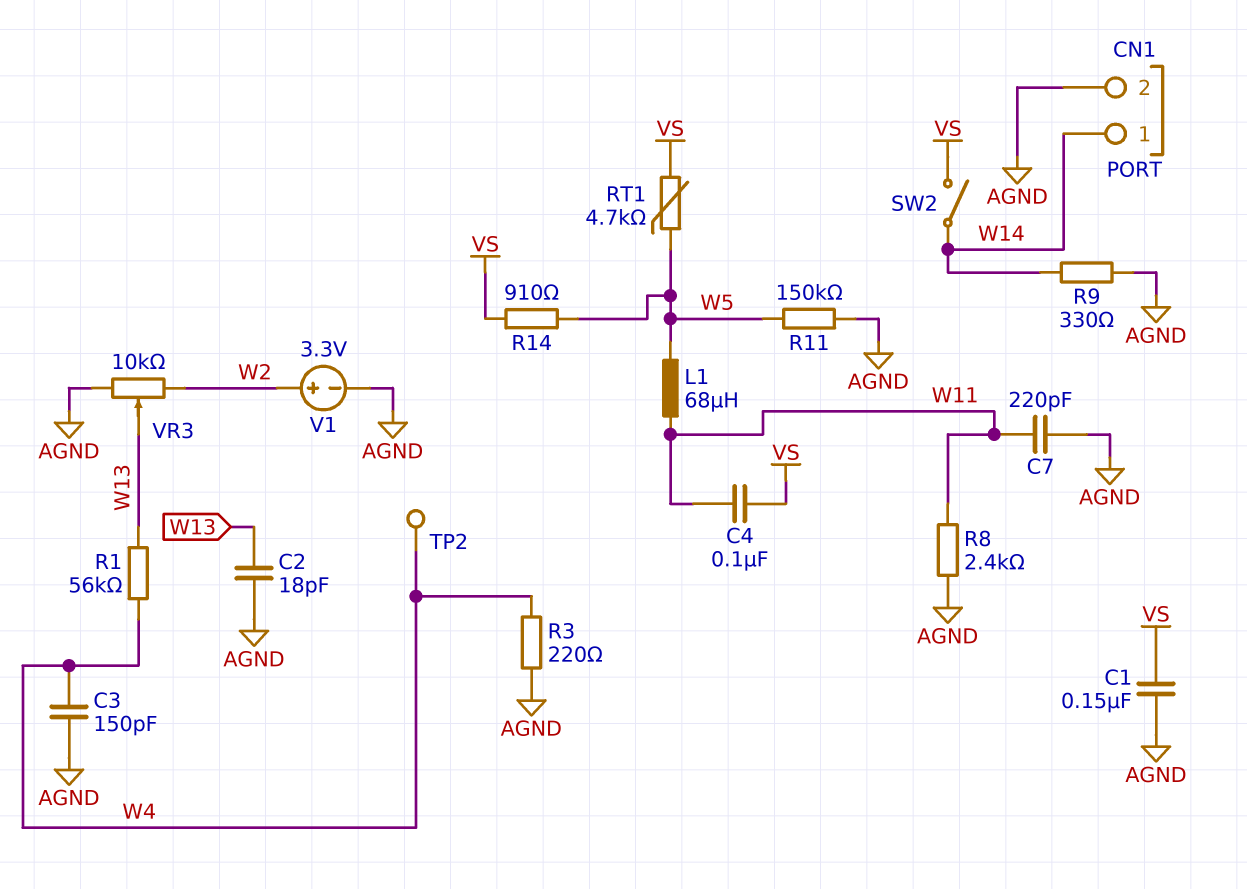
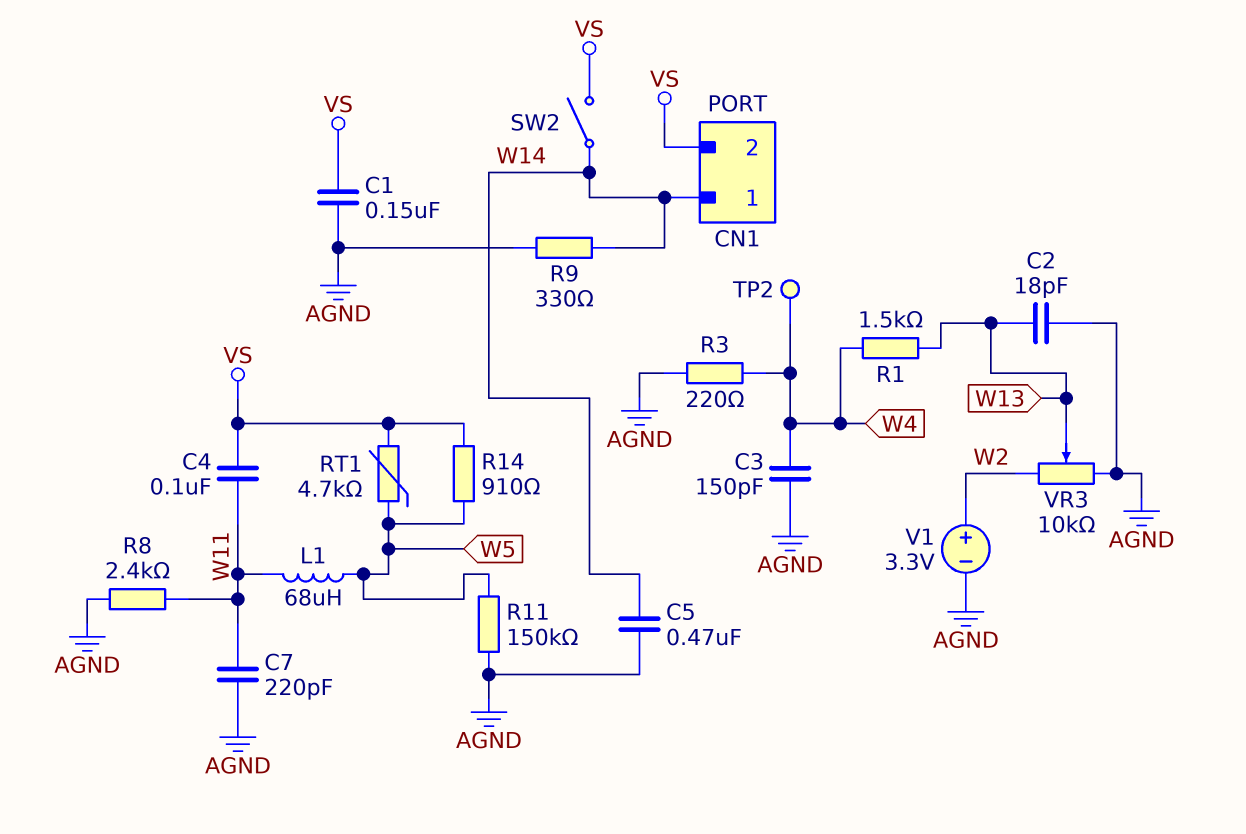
C5: none -> 470nF (AGND, W14)
CN1 pin 2: AGND -> VS
R1: 56k (W4, W13) -> 1.5k (W4, W13)

